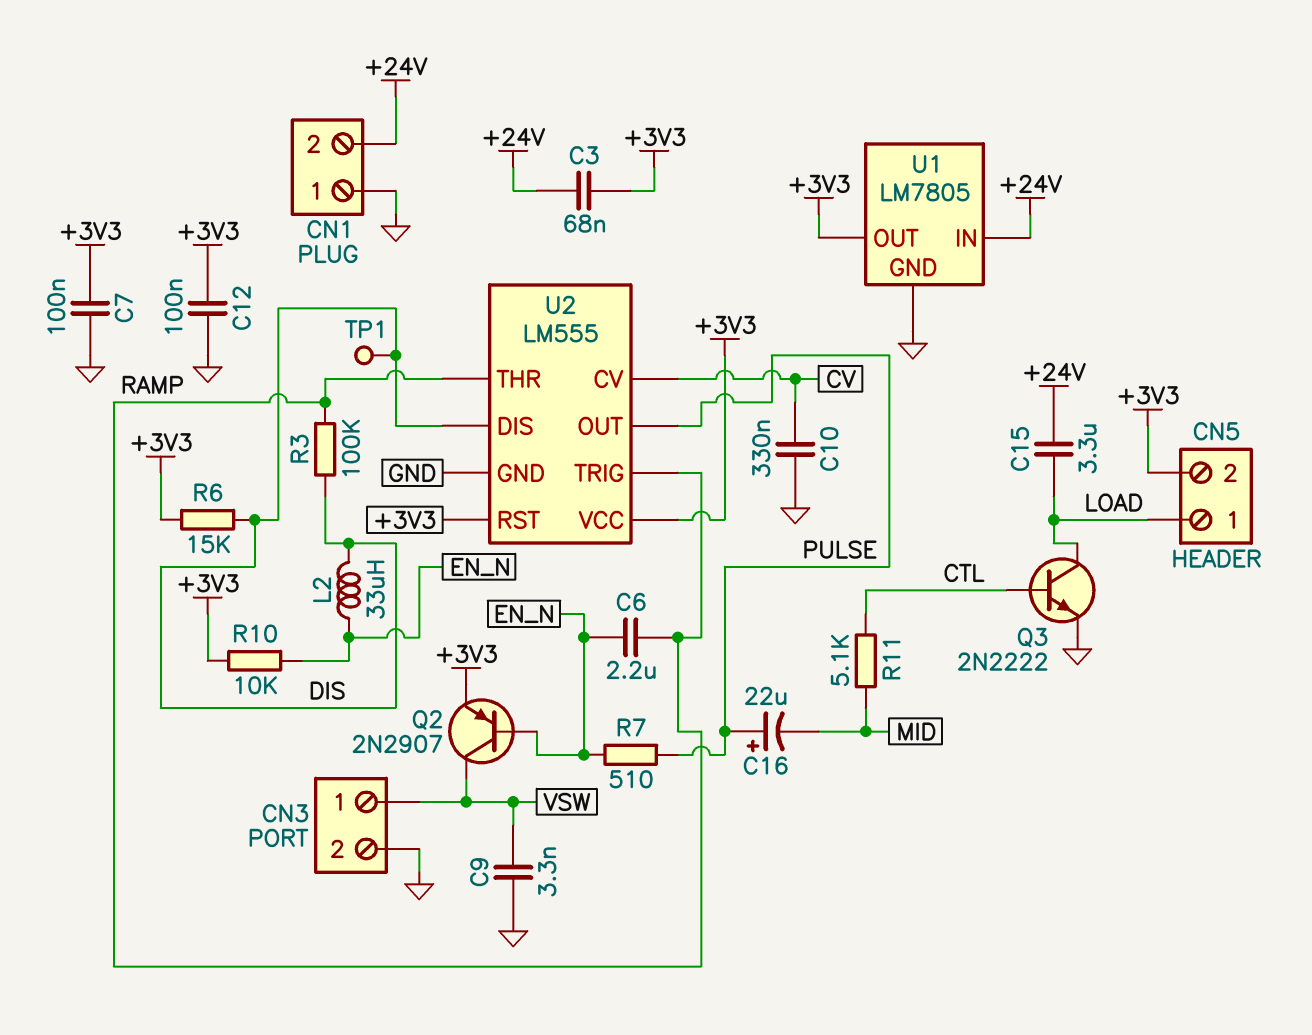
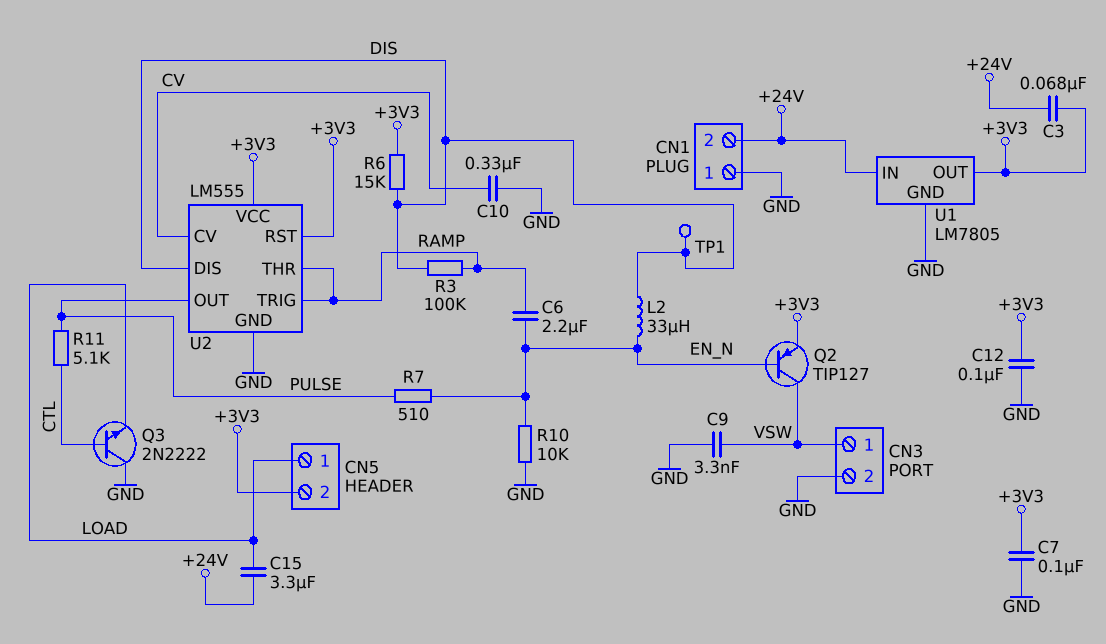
C16: 22uF (plus PULSE, minus MID) -> none
Q2: PNP 2N2907 (B EN_N, C VSW, E +3V3) -> PNP TIP127 (B EN_N, C VSW, E +3V3)
Q3: NPN 2N2222 (B CTL, C LOAD, E GND) -> NPN 2N2222 (B CTL, C GND, E LOAD)
R10: 10k (+3V3, EN_N) -> 10k (EN_N, GND)
R11: 5.1k (CTL, MID) -> 5.1k (CTL, PULSE)

